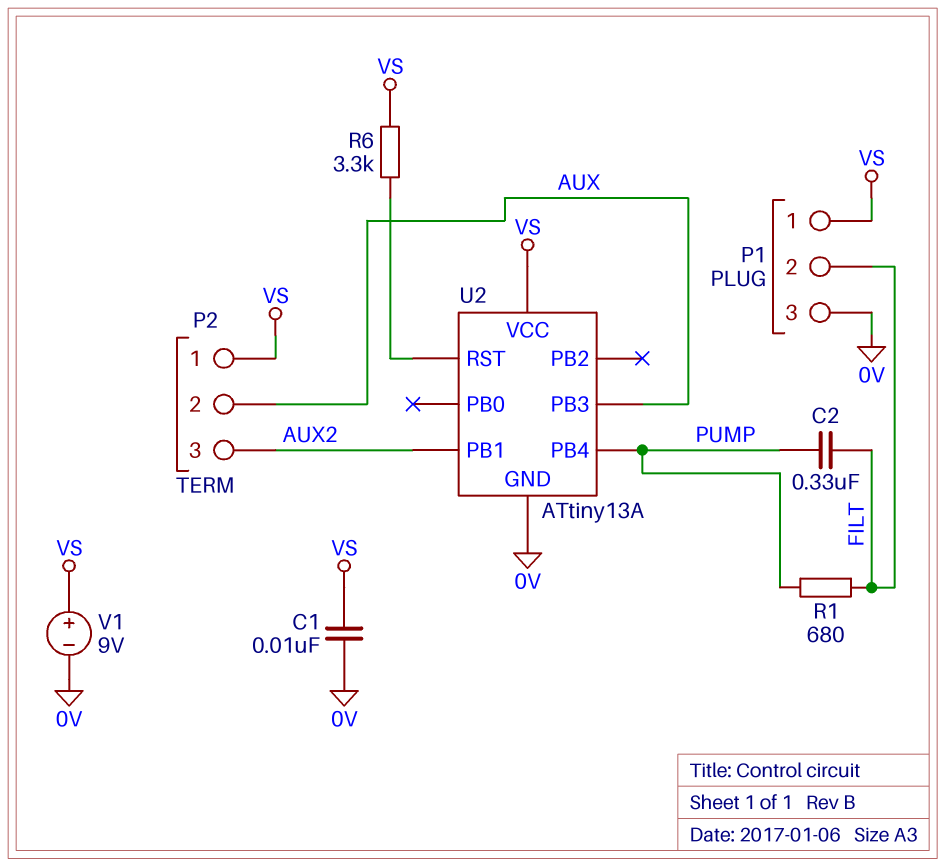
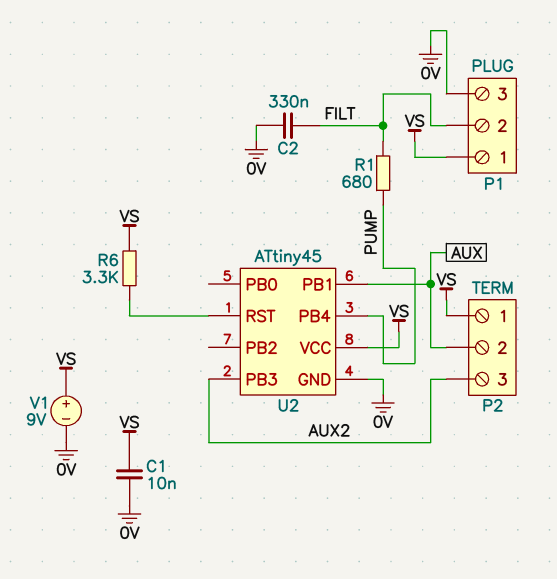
C2: 330nF (FILT, PUMP) -> 330nF (0V, FILT)
U2: ATtiny13A -> ATtiny45
U2 pin PB1: AUX2 -> AUX
U2 pin PB3: AUX -> AUX2

